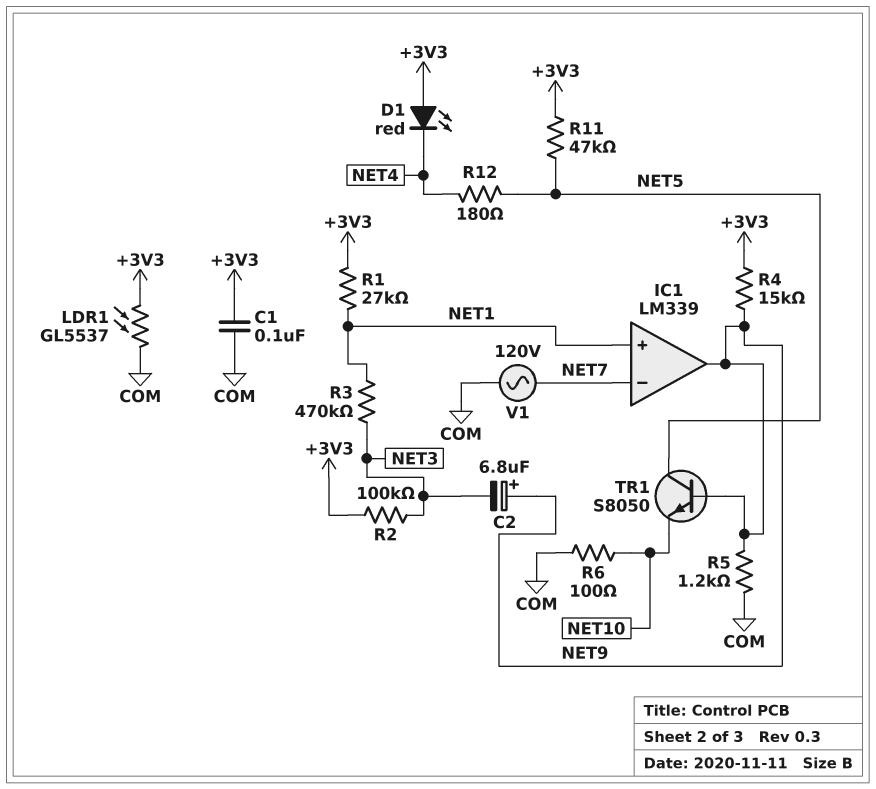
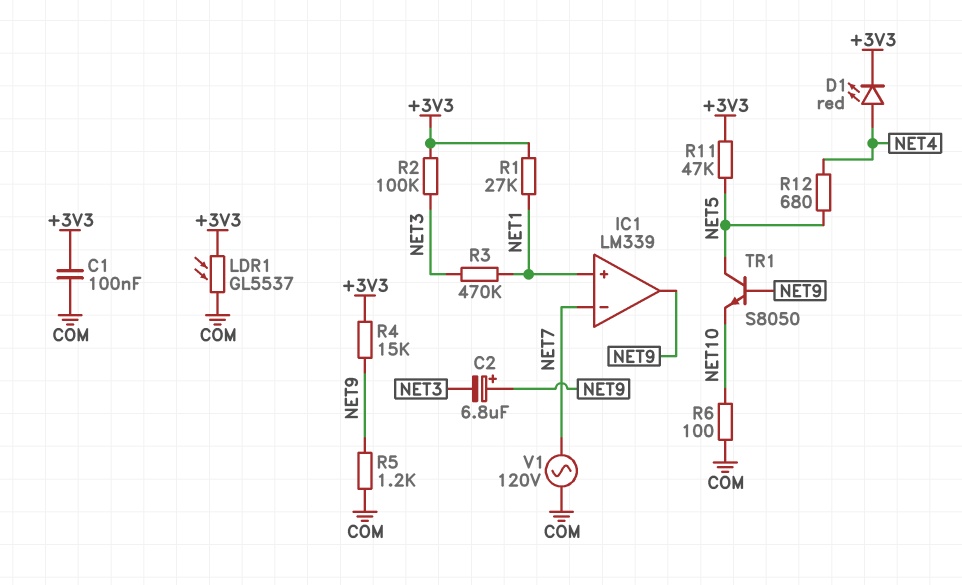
D1: LED red (A +3V3, K NET4) -> LED red (A NET4, K +3V3)
R12: 180 (NET4, NET5) -> 680 (NET4, NET5)

